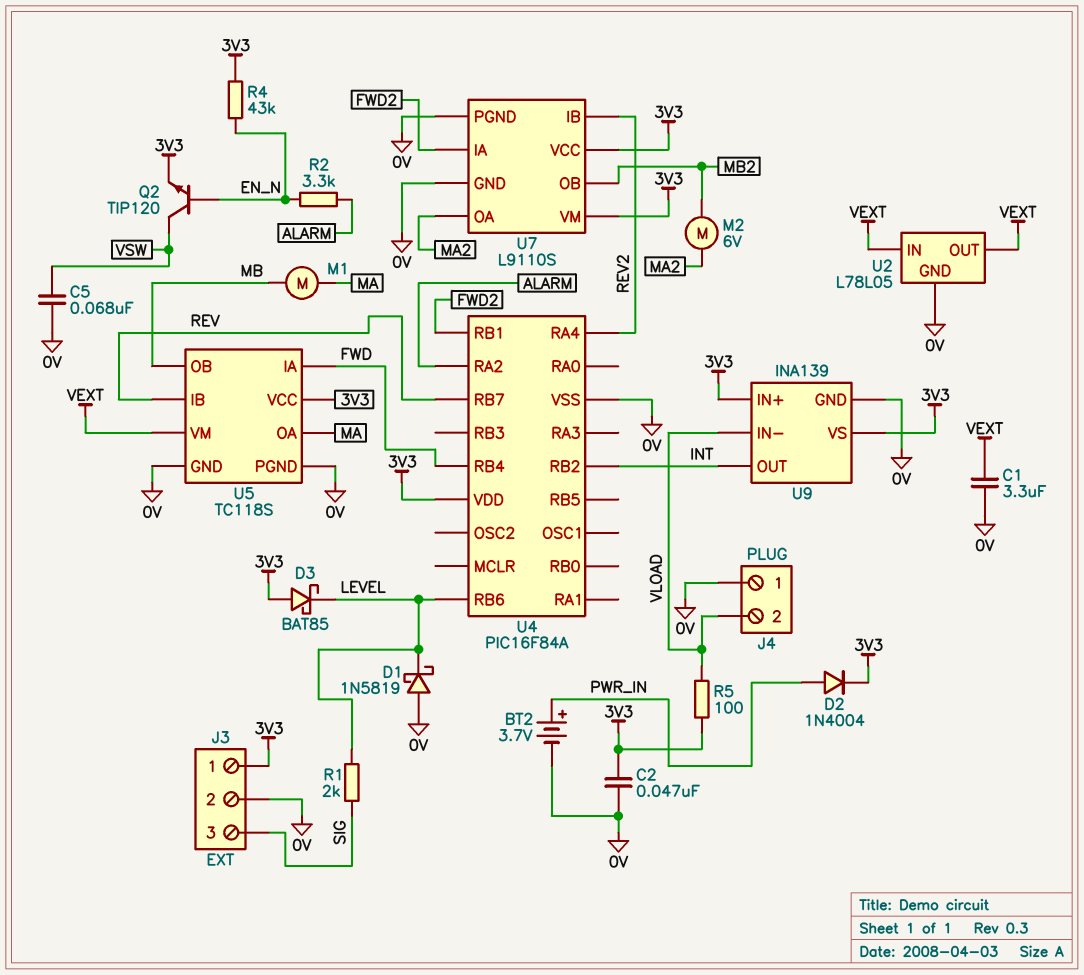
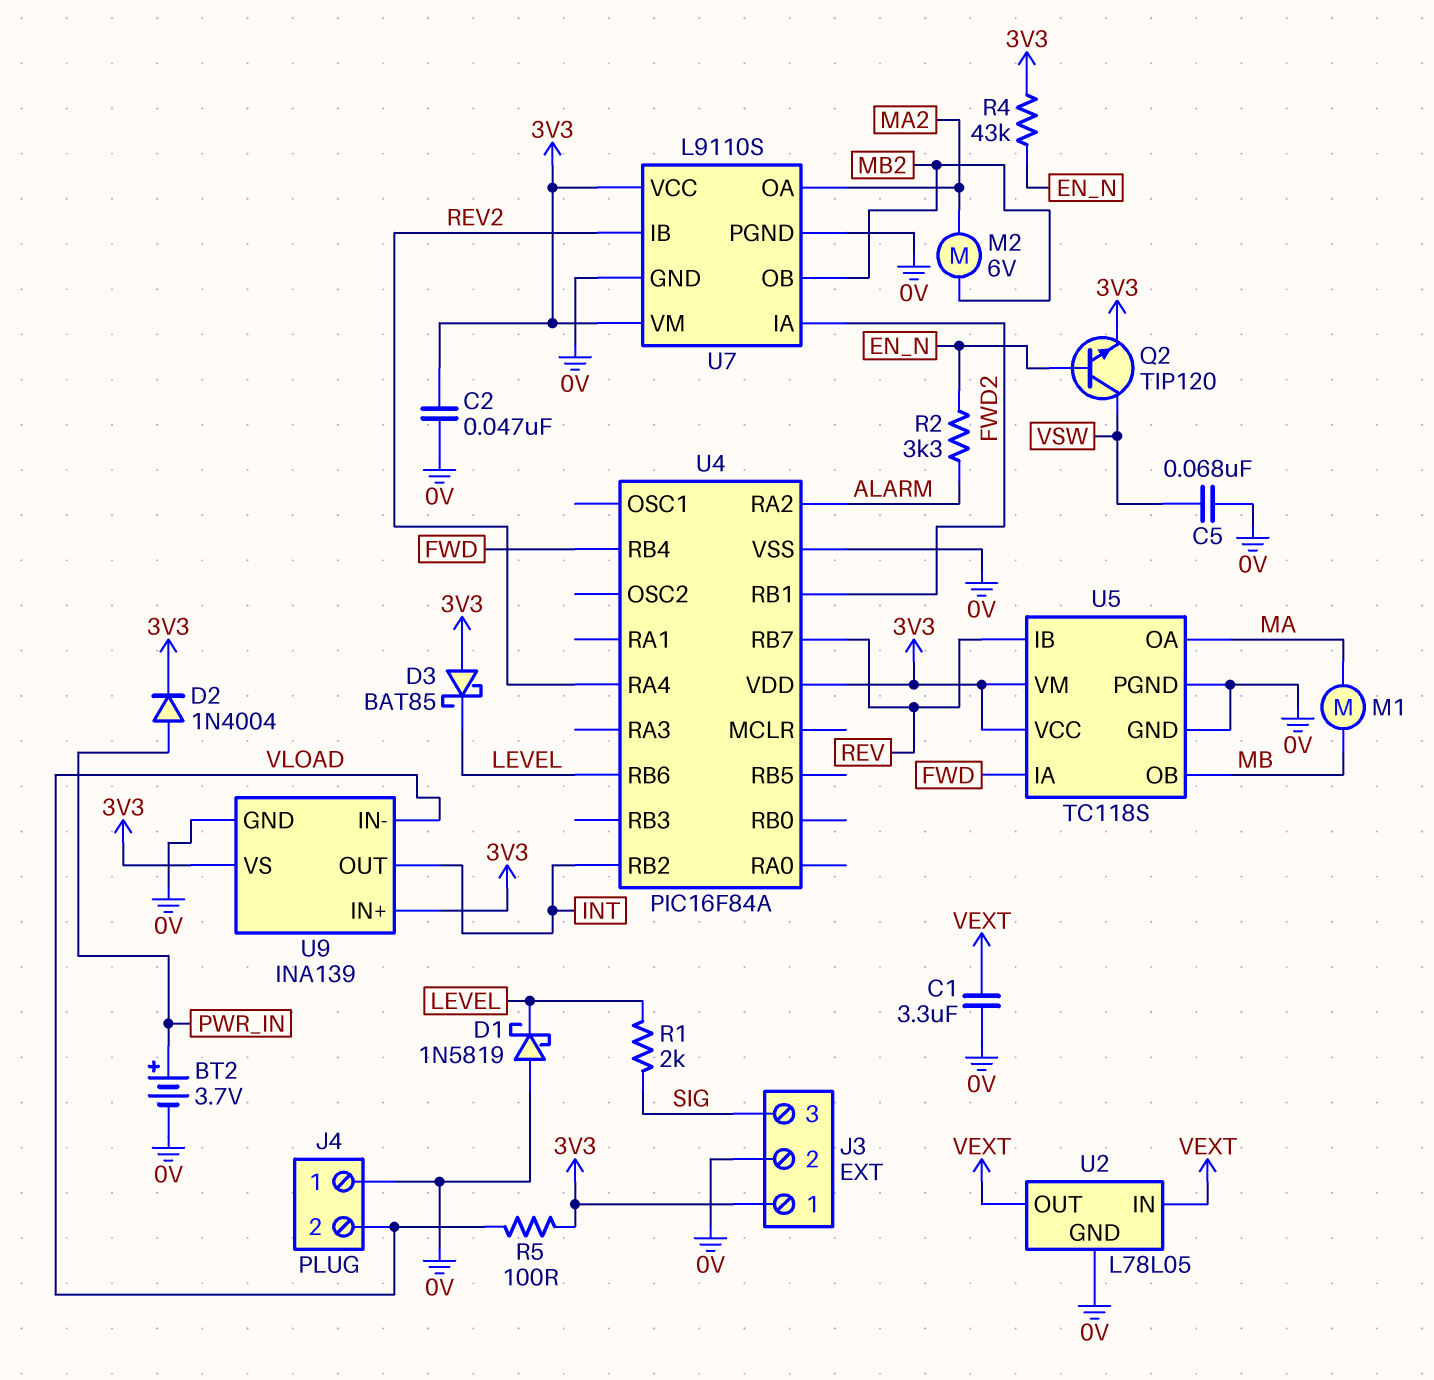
U5 pin VM: VEXT -> 3V3

